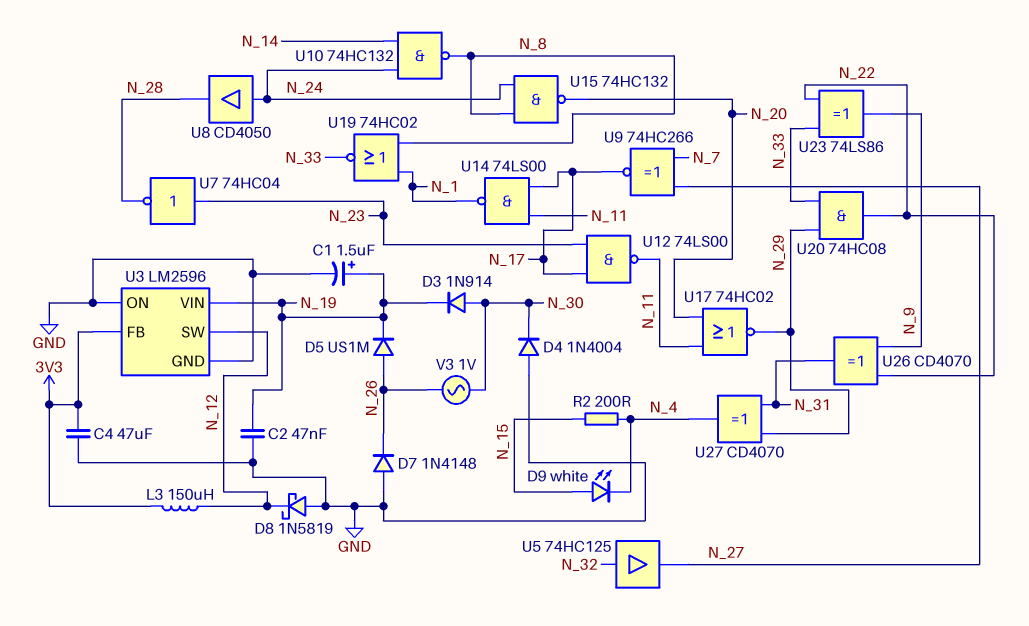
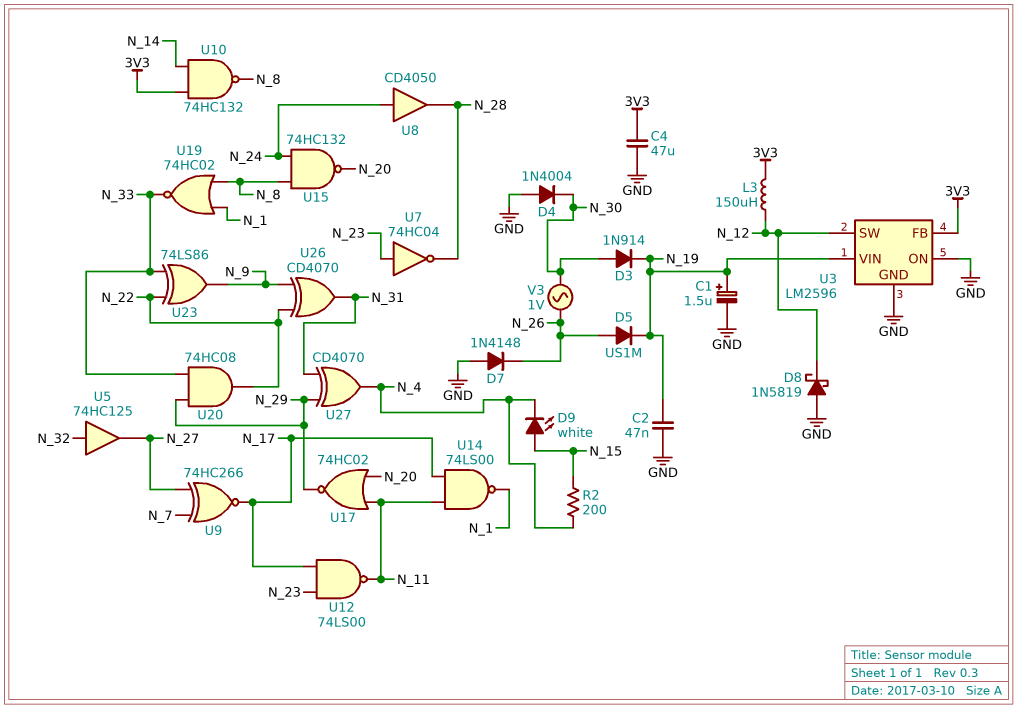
U10: NAND 74HC132 (in N_14, in N_24, out N_8) -> NAND 74HC132 (in 3V3, in N_14, out N_8)

